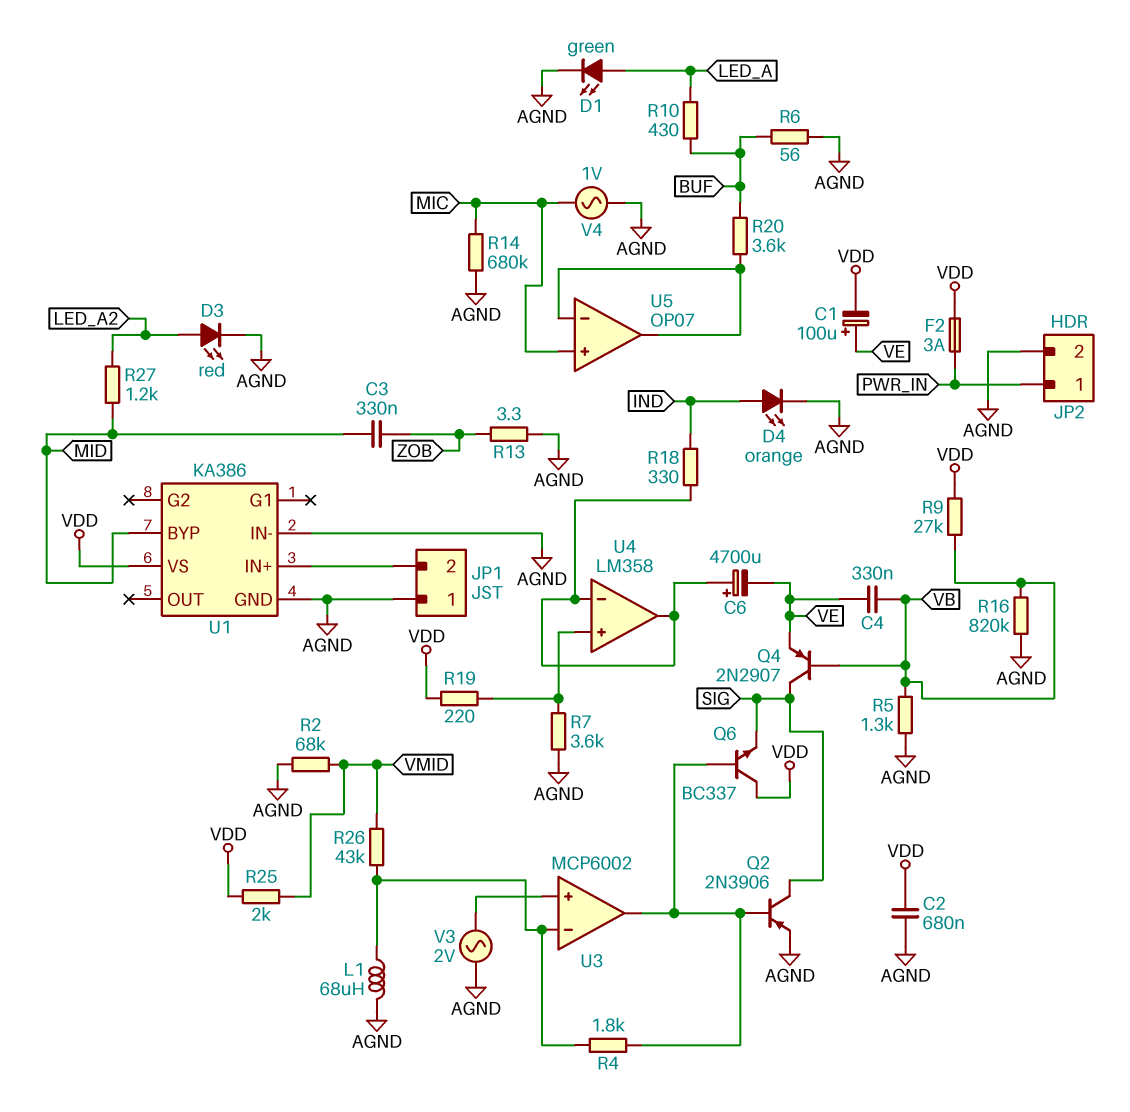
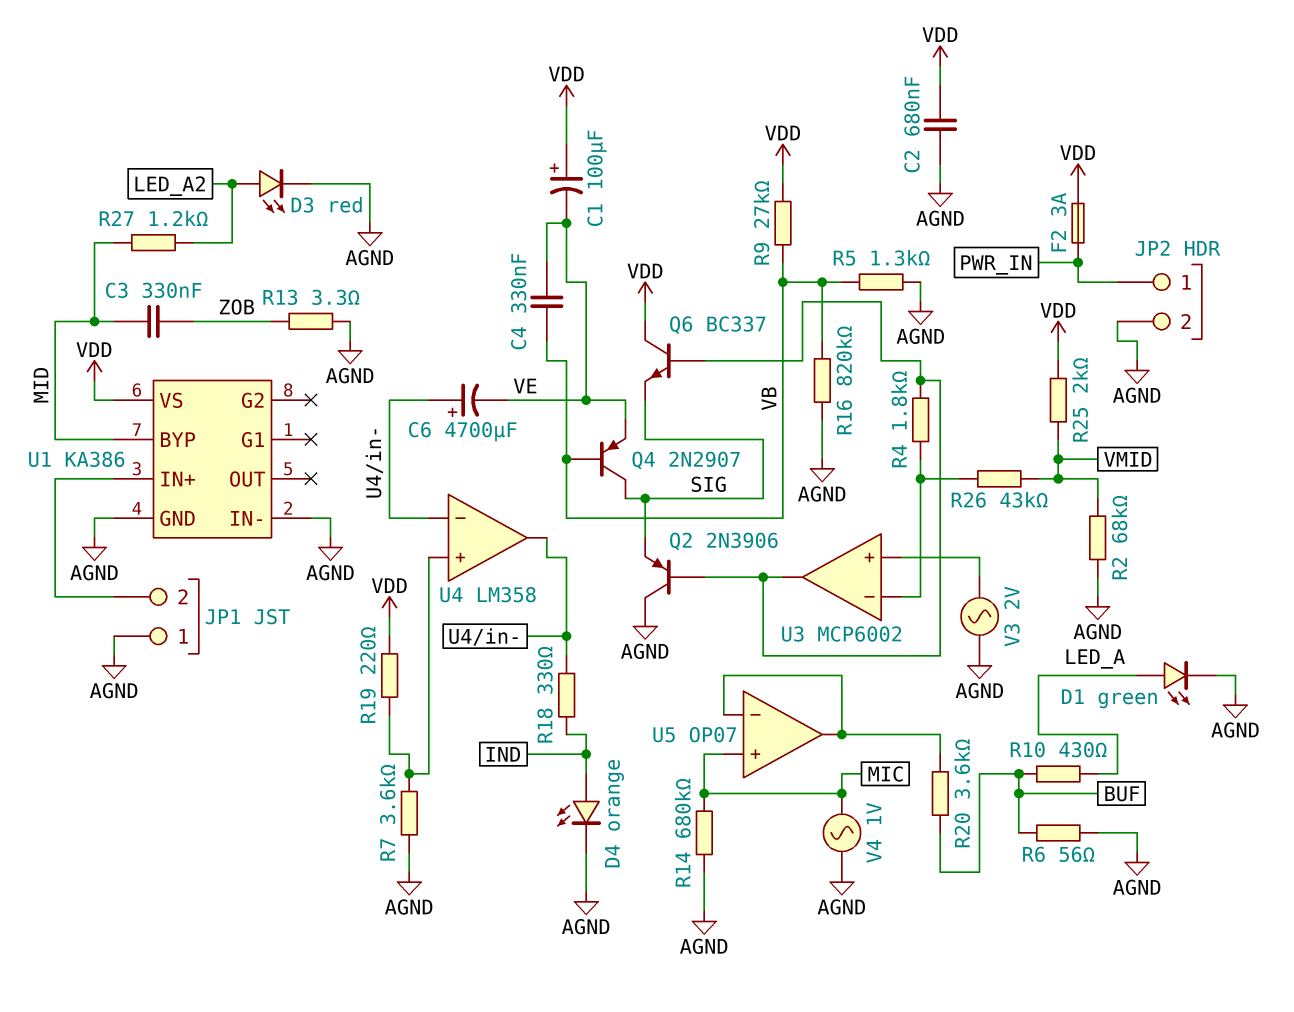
C1: 100uF (plus VE, minus VDD) -> 100uF (plus VDD, minus VE)
L1: 68uH (AGND, U3/in-) -> none
Q2: PNP 2N3906 (B U3/out, C SIG, E AGND) -> PNP 2N3906 (B U3/out, C AGND, E SIG)

